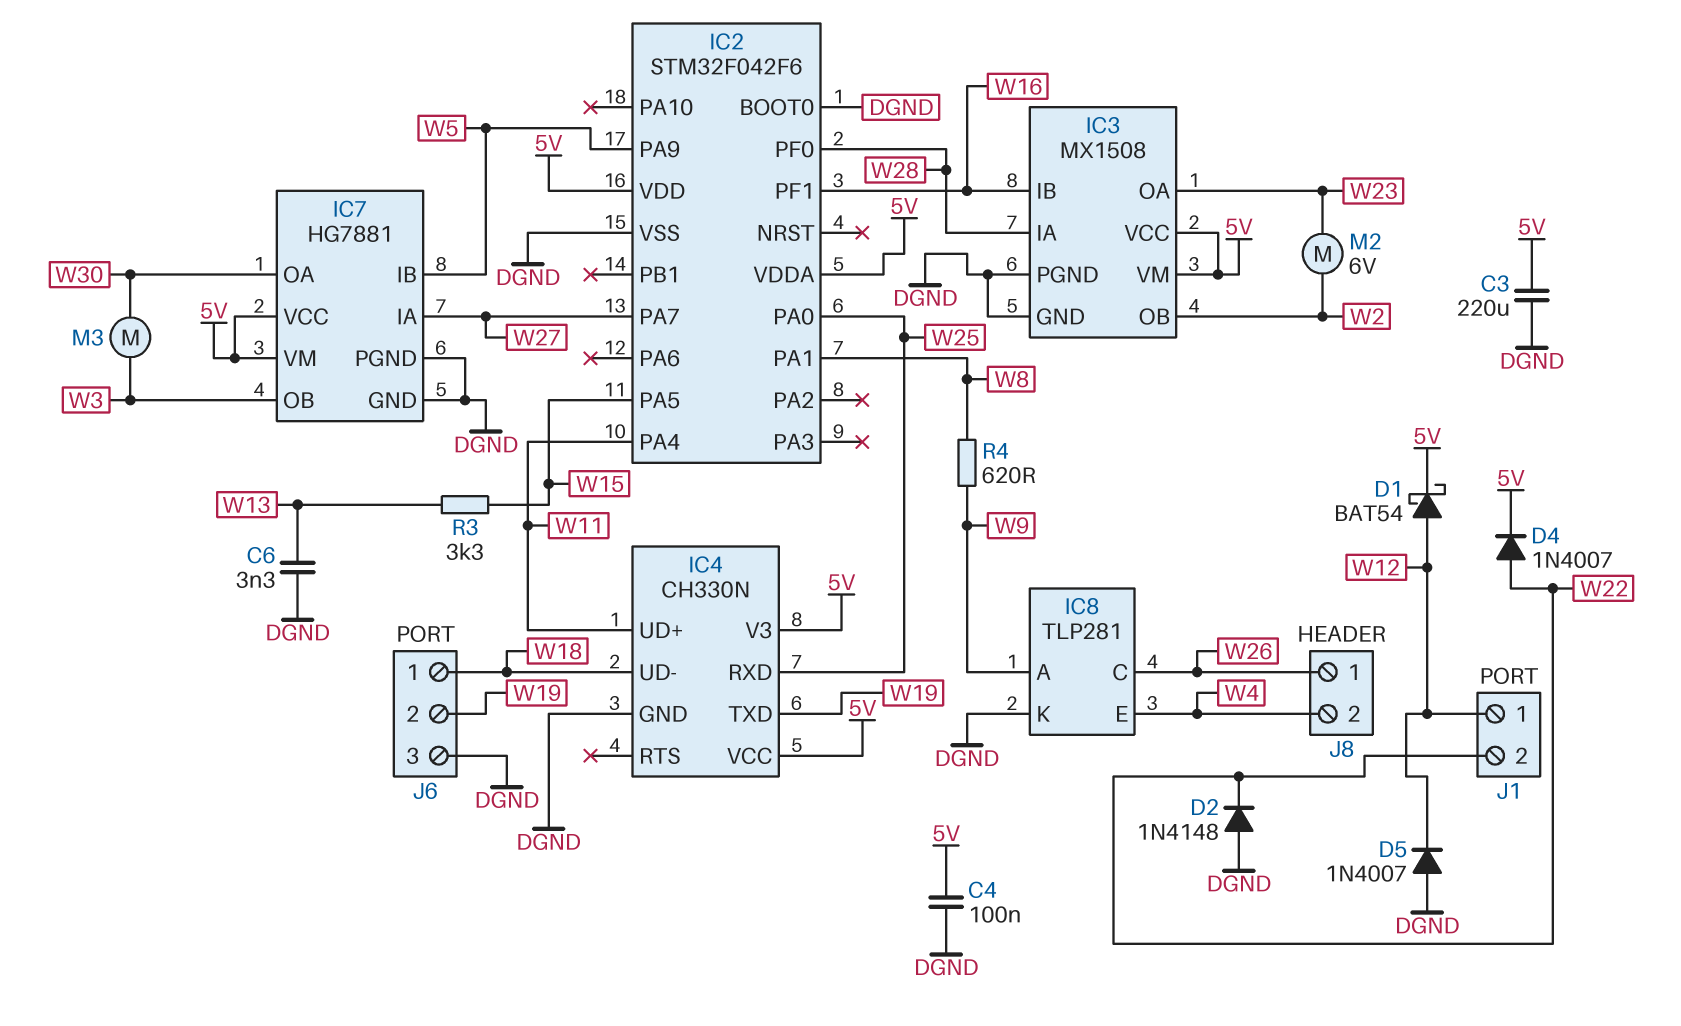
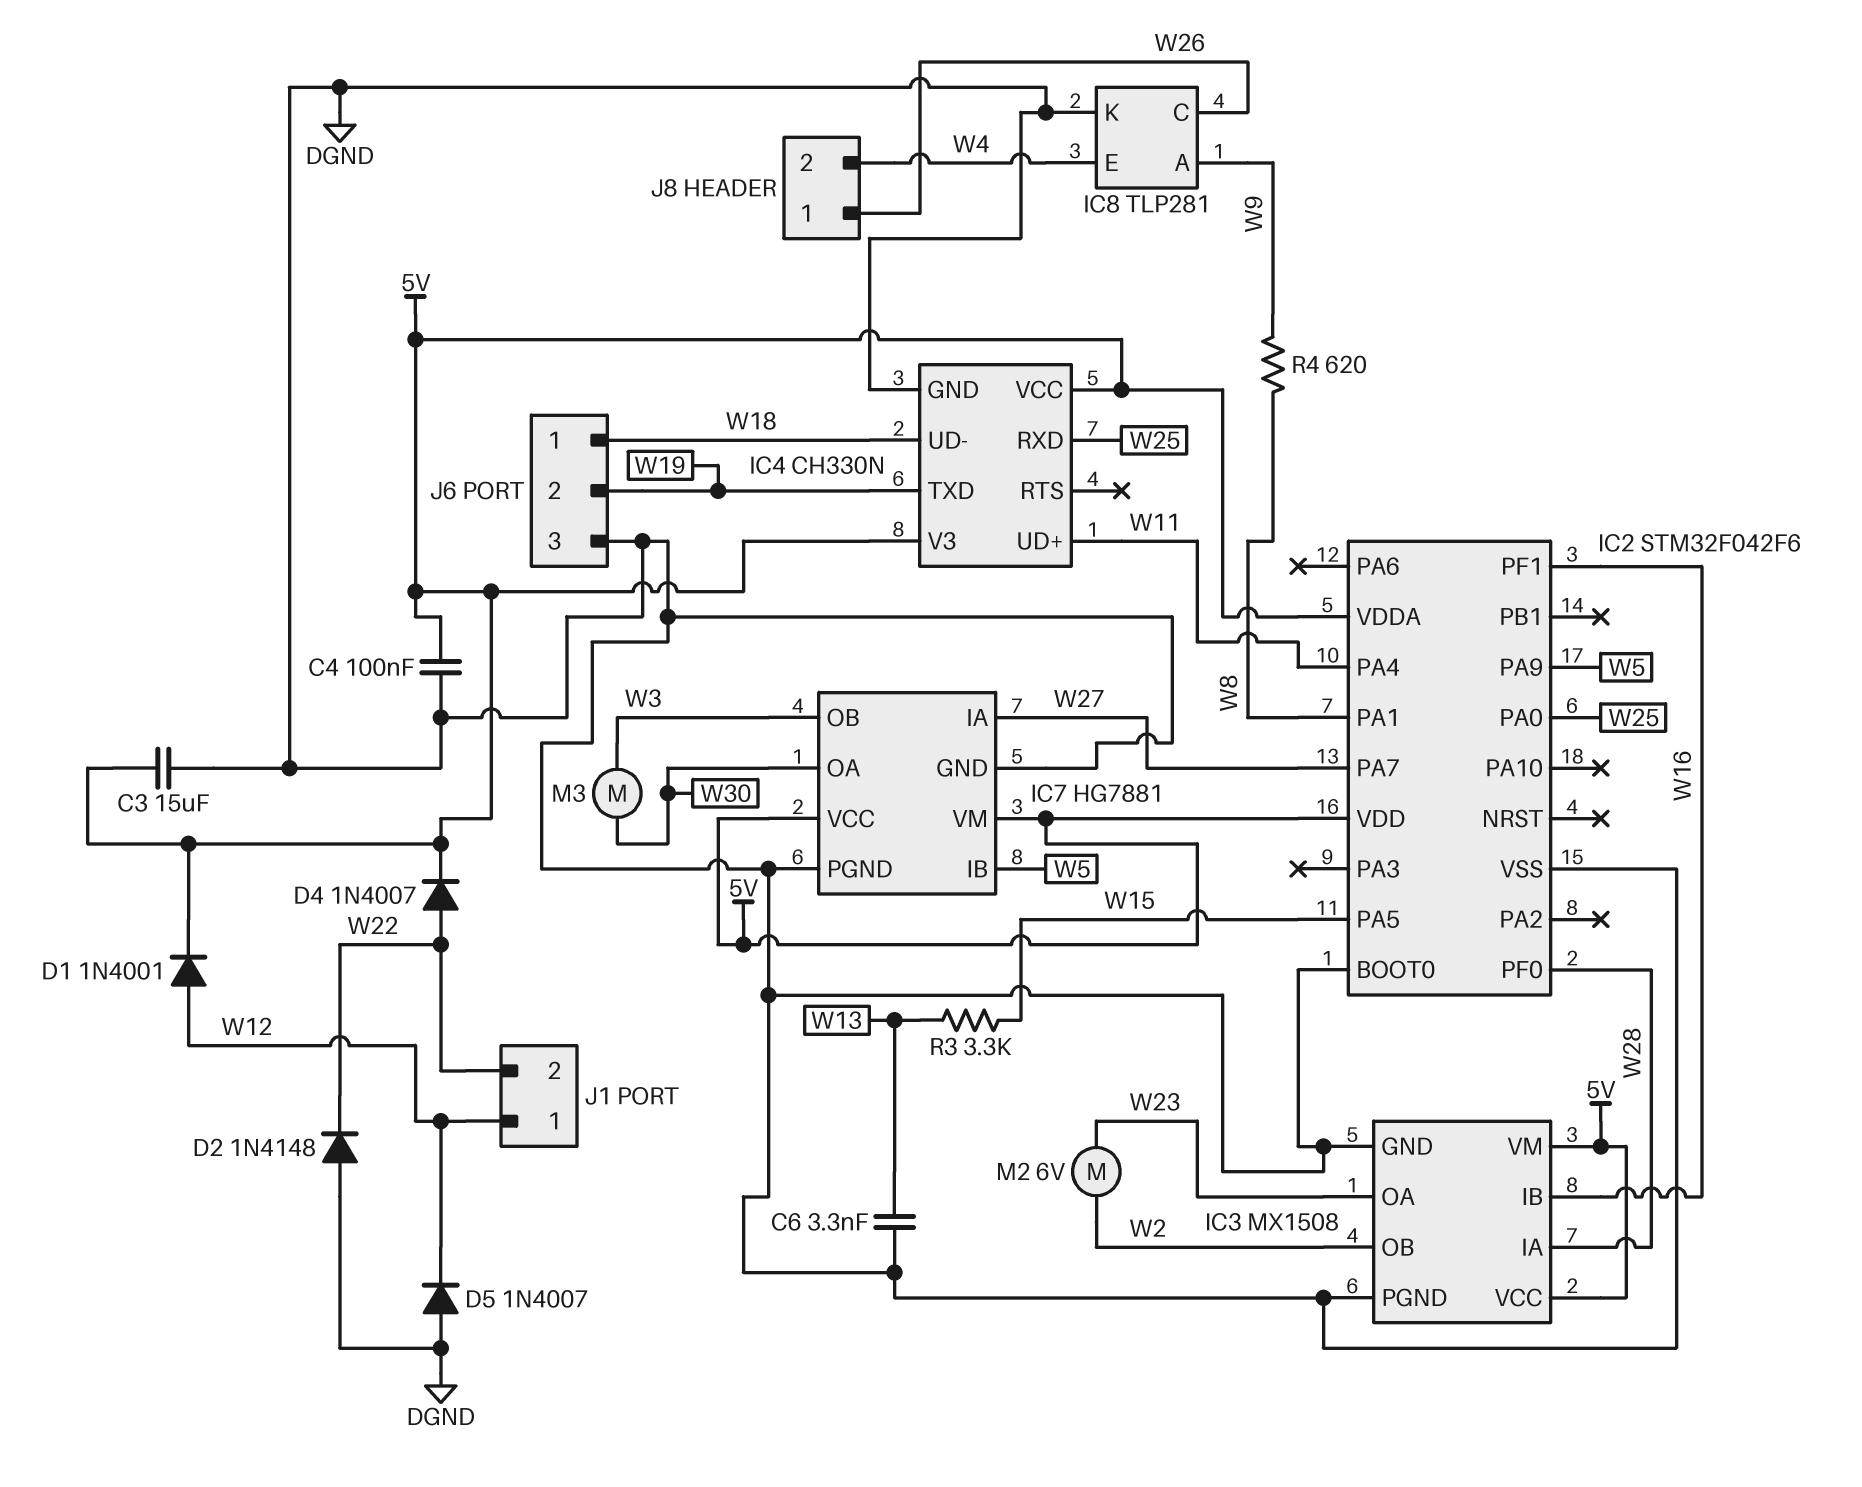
C3: 220uF (5V, DGND) -> 15uF (5V, DGND)
D1: schottky BAT54 (A W12, K 5V) -> diode 1N4001 (A W12, K 5V)

